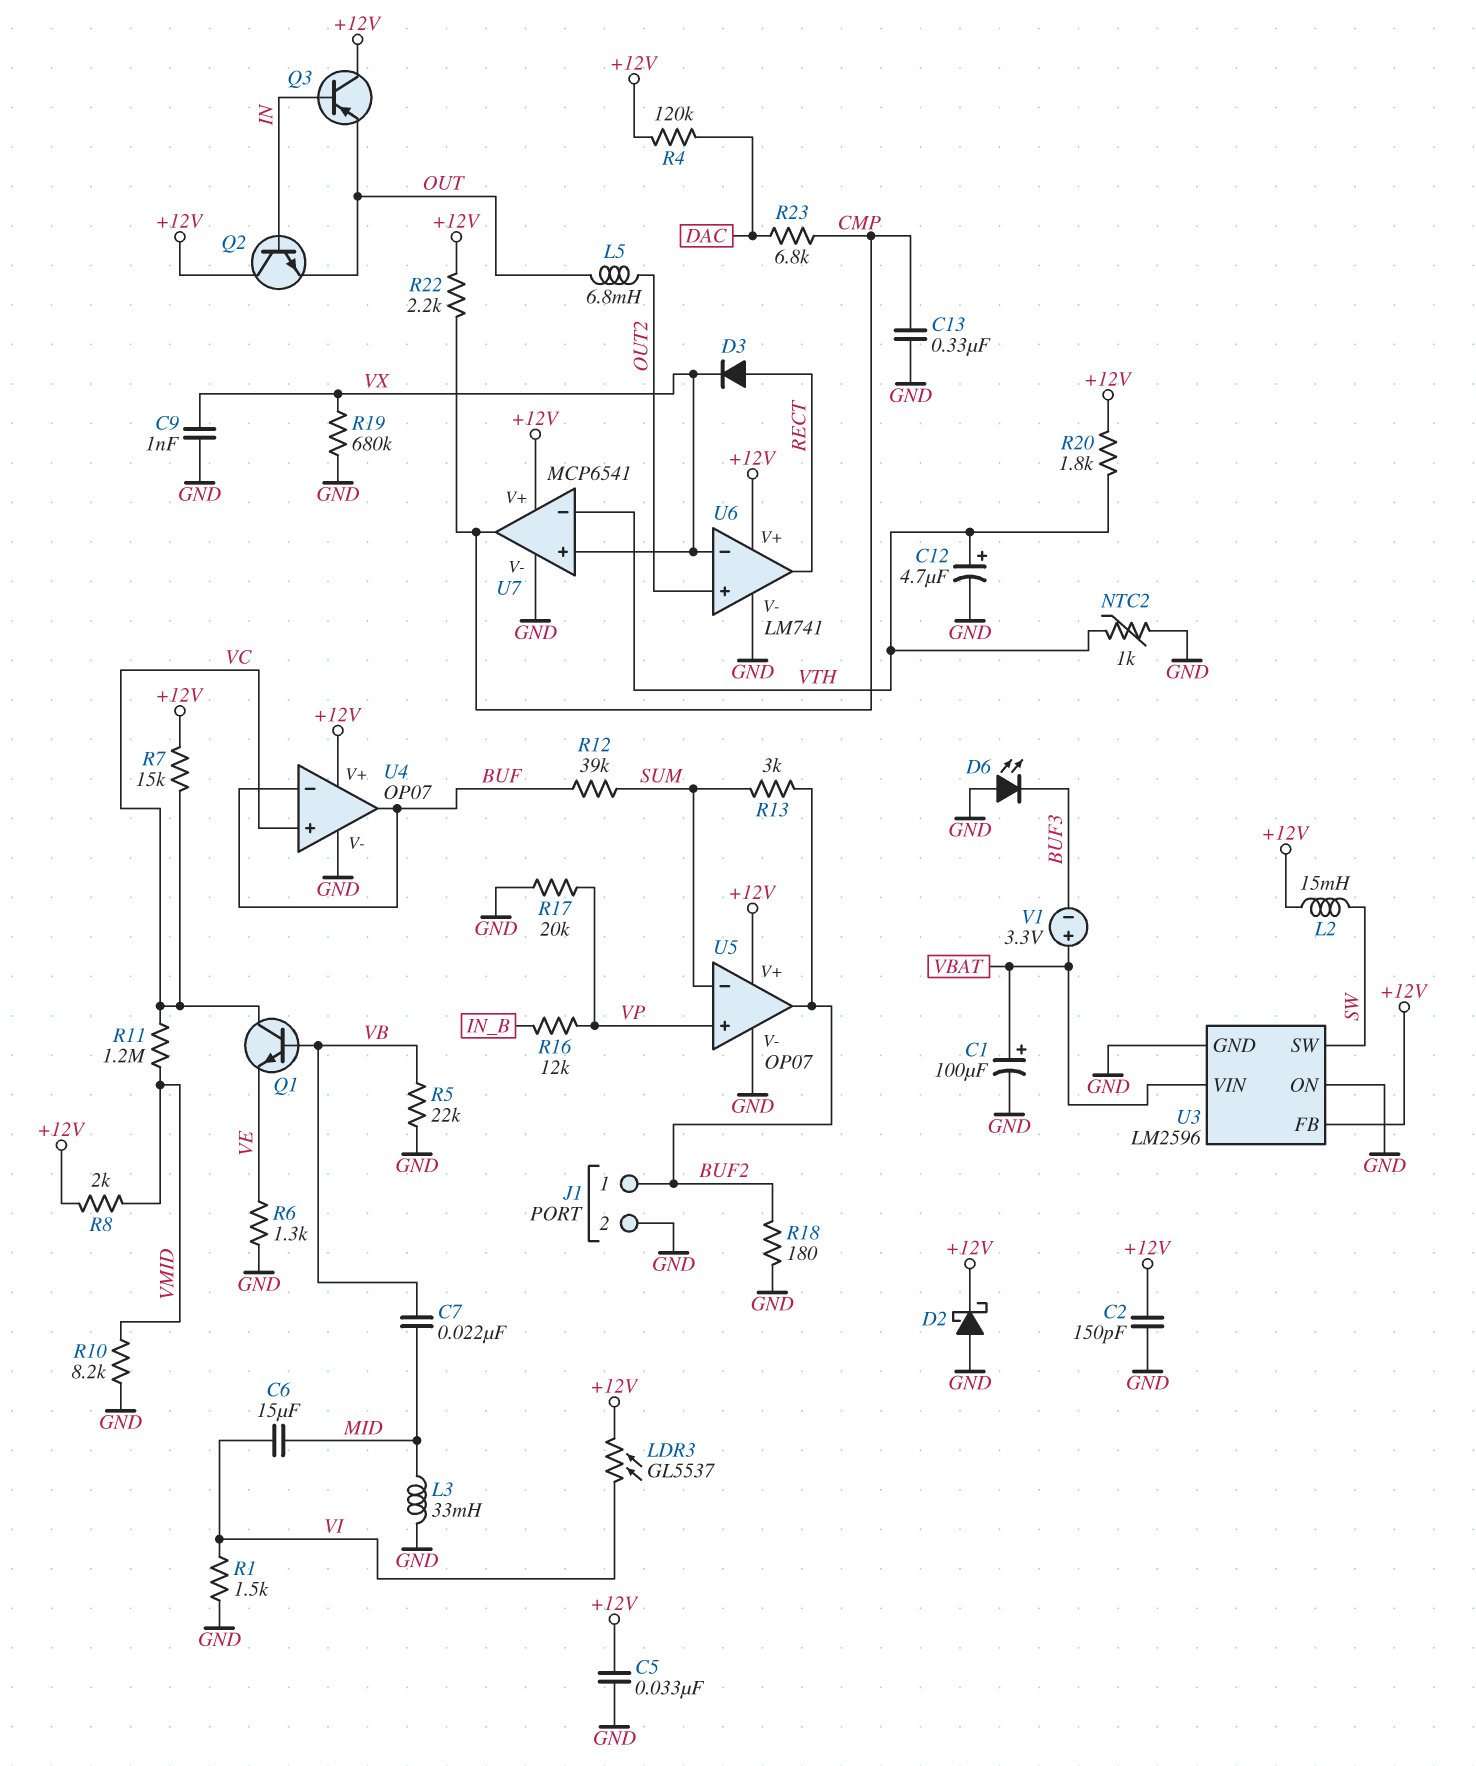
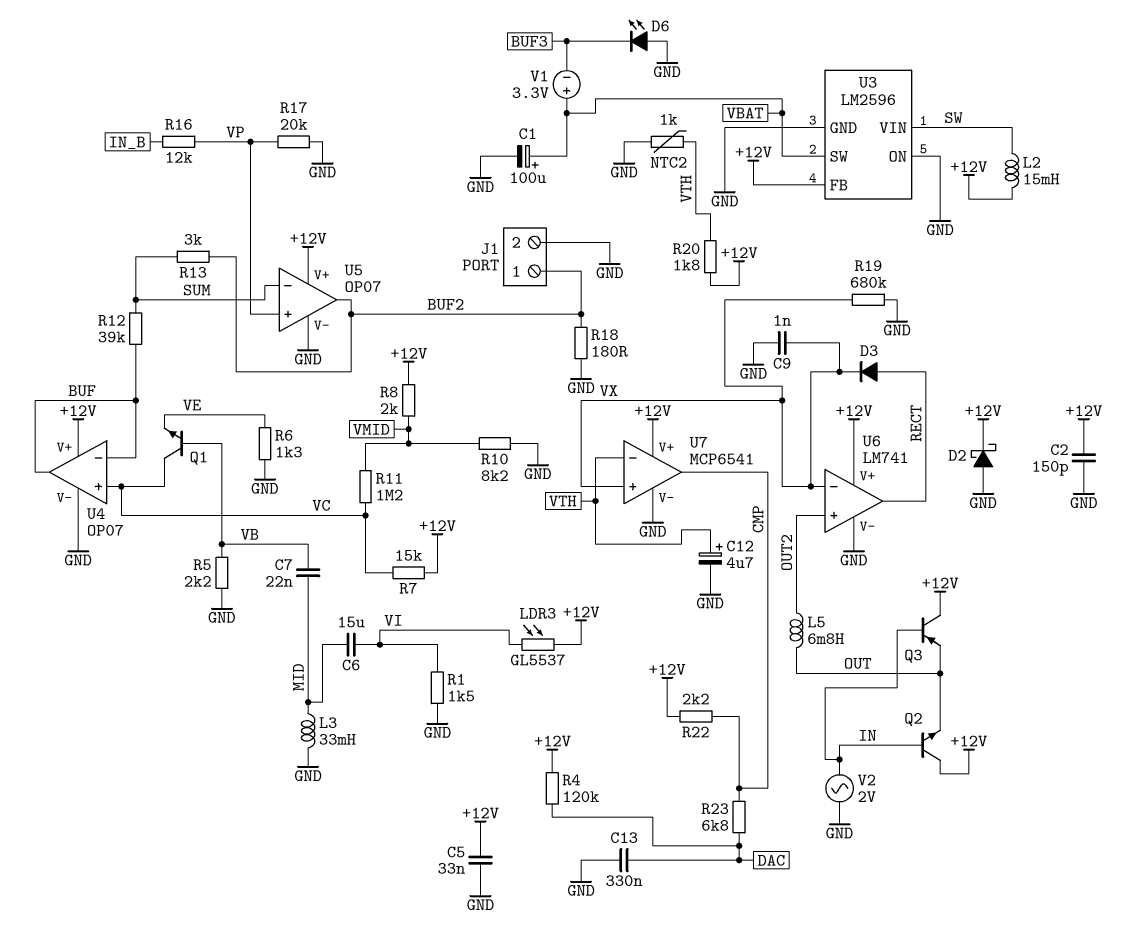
C13: 330nF (CMP, GND) -> 330nF (DAC, GND)
R5: 22k (GND, VB) -> 2.2k (GND, VB)
U3 pin SW: SW -> VBAT
U3 pin VIN: VBAT -> SW
V2: none -> AC 2V (GND, IN)

